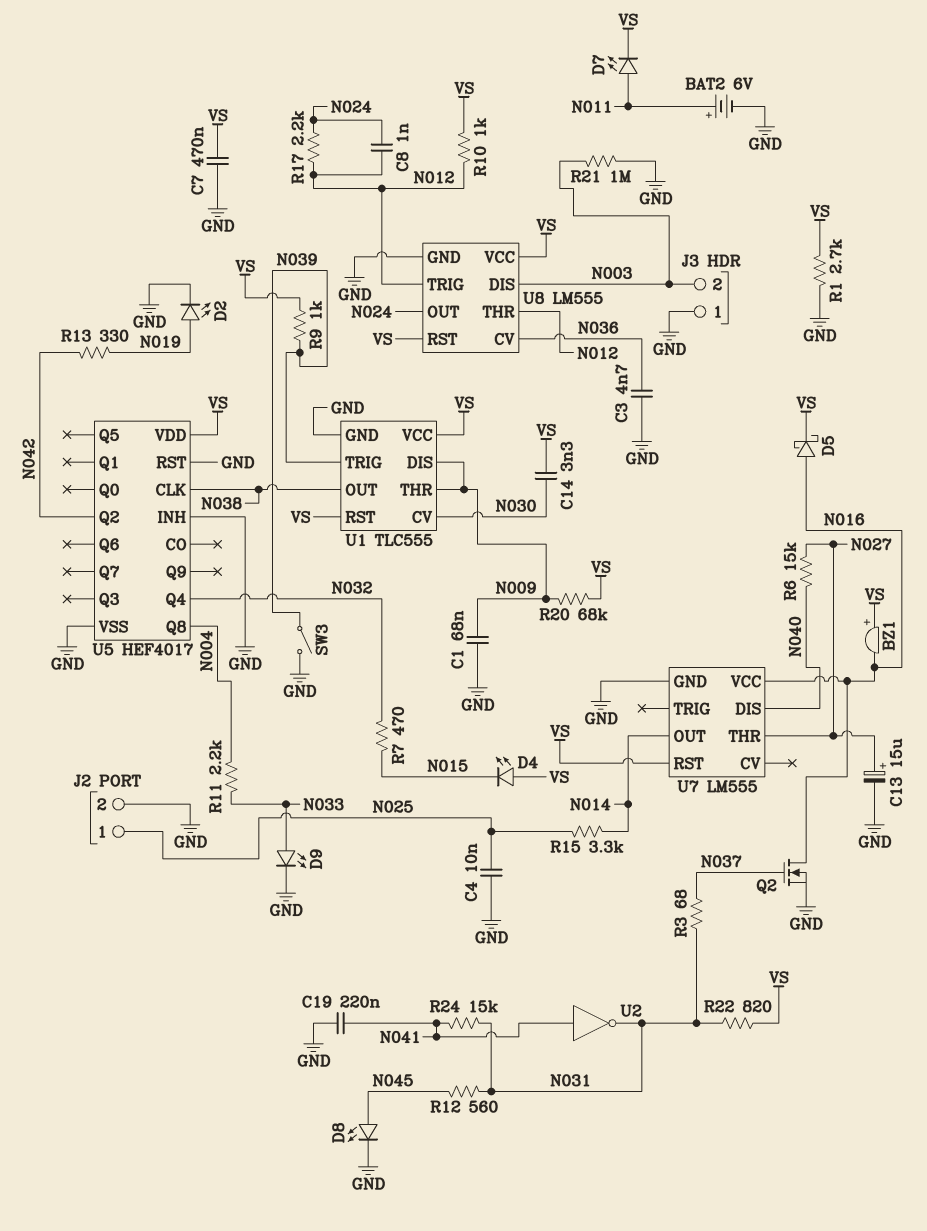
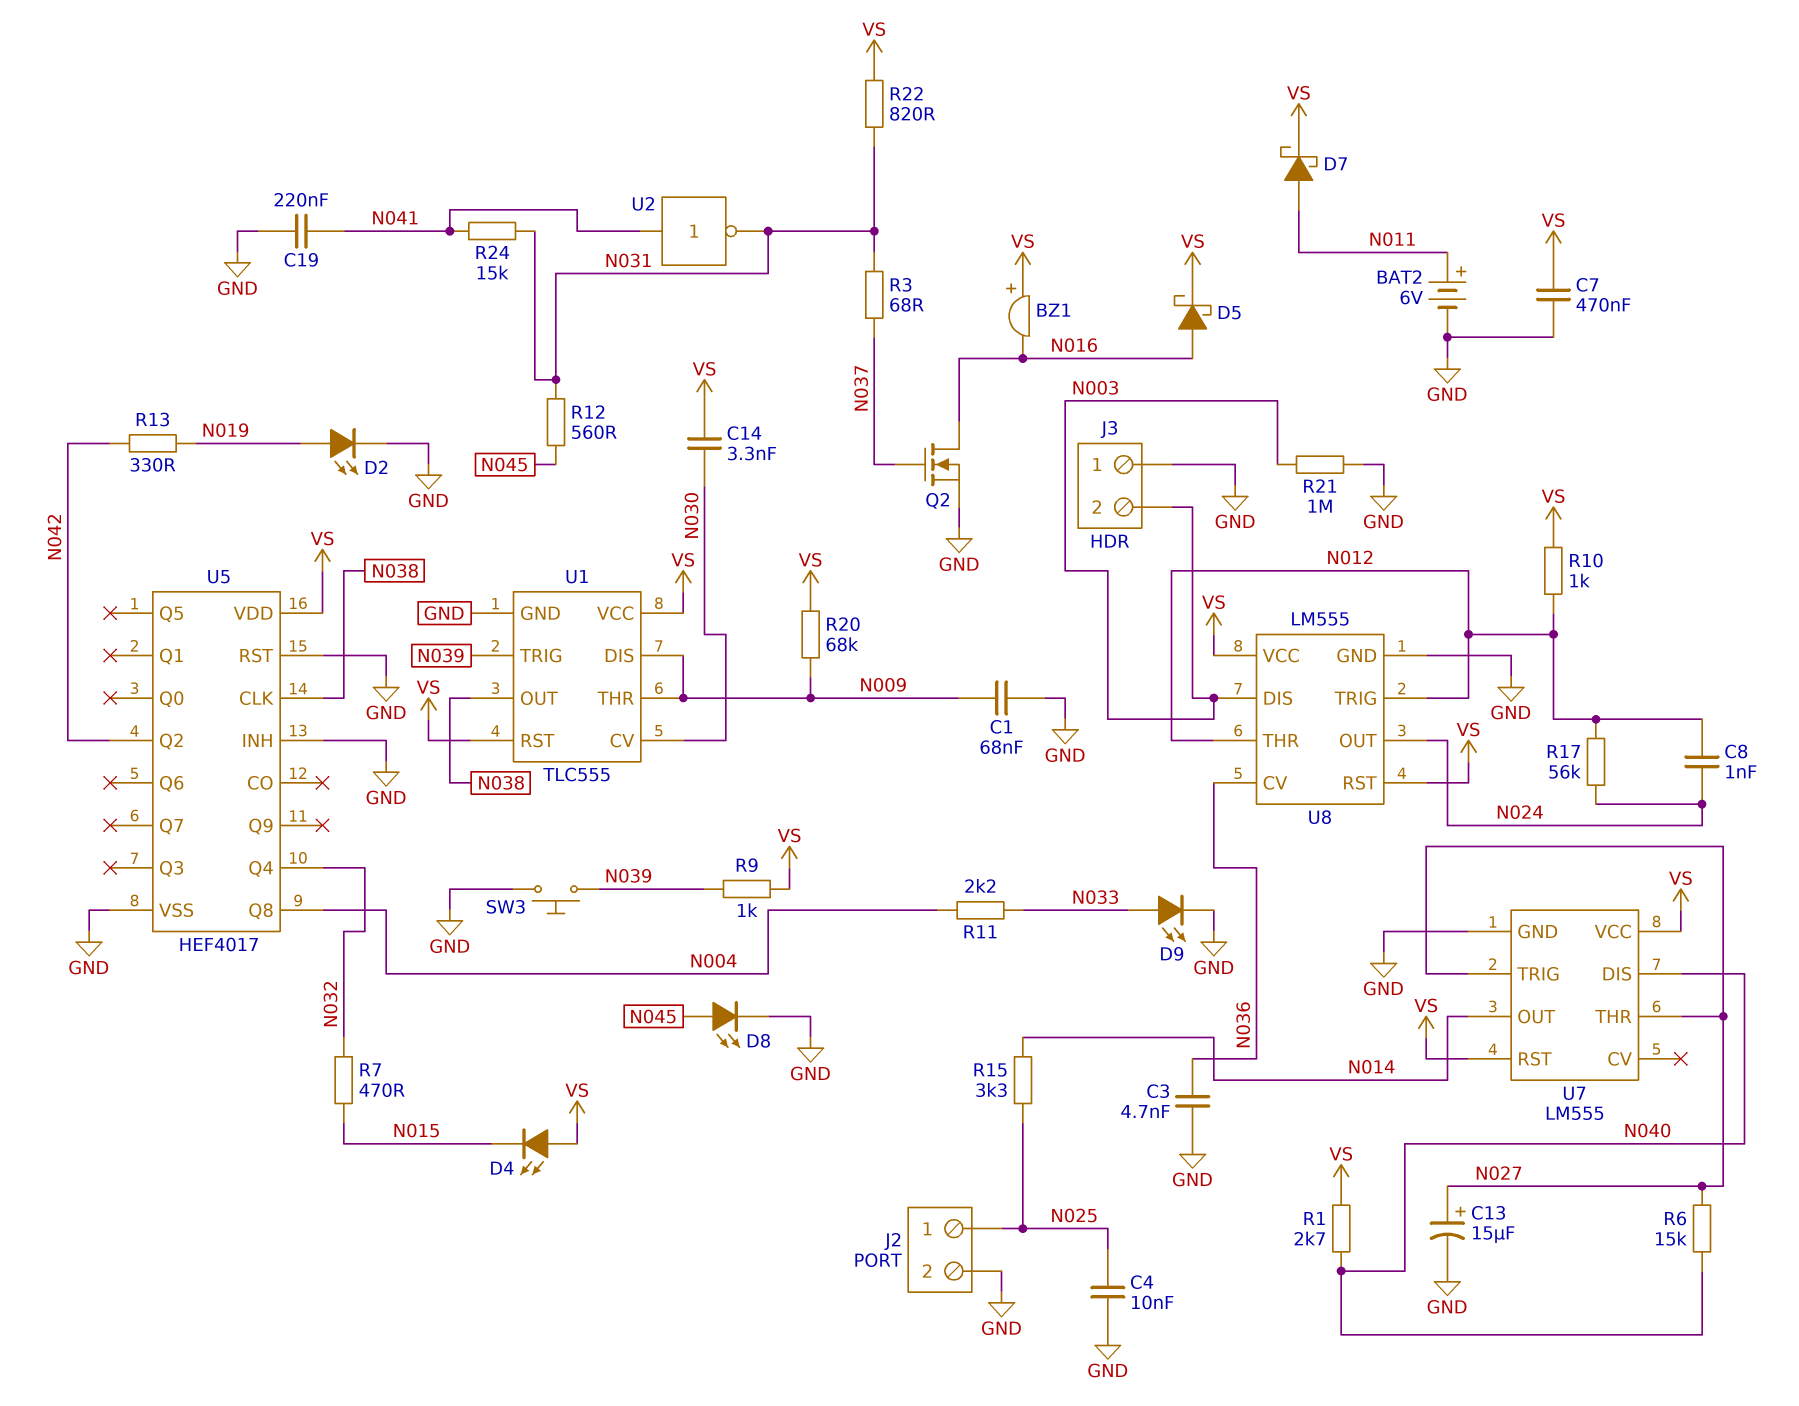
D7: LED (A N011, K VS) -> schottky (A N011, K VS)
R1: 2.7k (GND, VS) -> 2.7k (N040, VS)
R17: 2.2k (N012, N024) -> 56k (N012, N024)
SW3: switch (GND, N039) -> button (GND, N039)
U7 pin TRIG: none -> N027
U7 pin VCC: N016 -> VS

